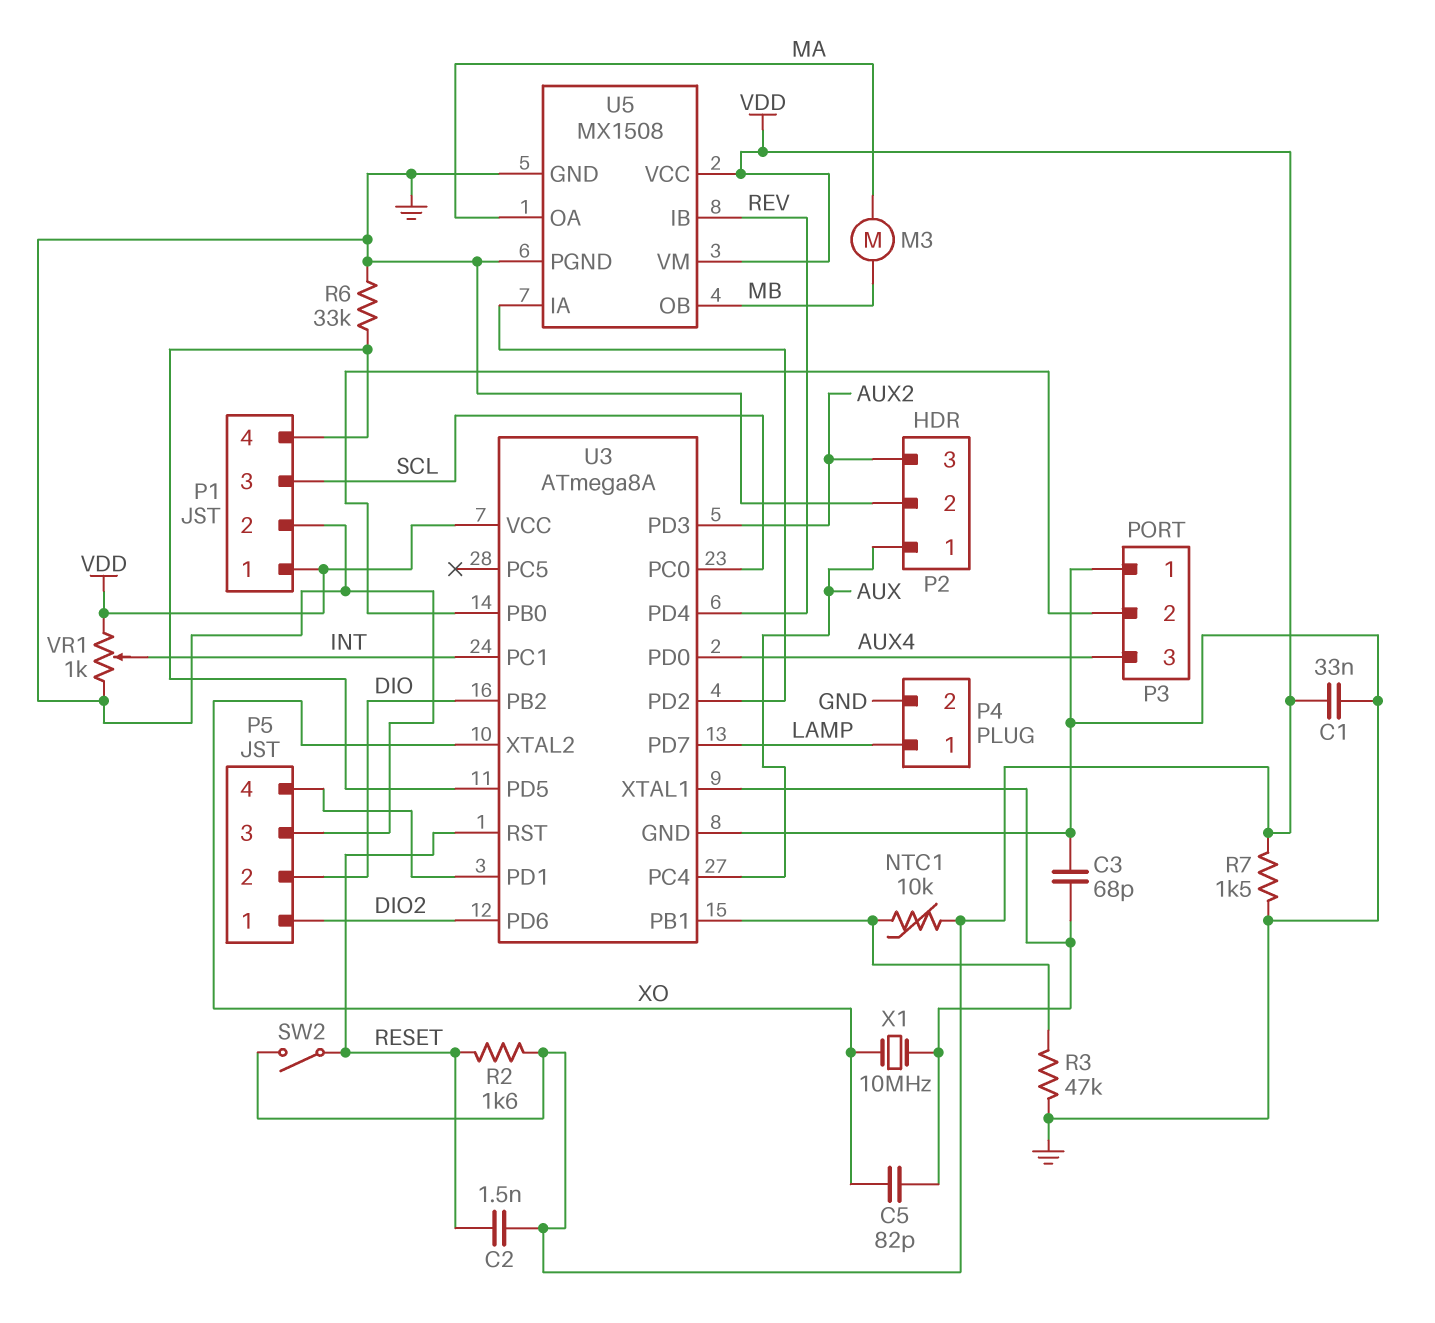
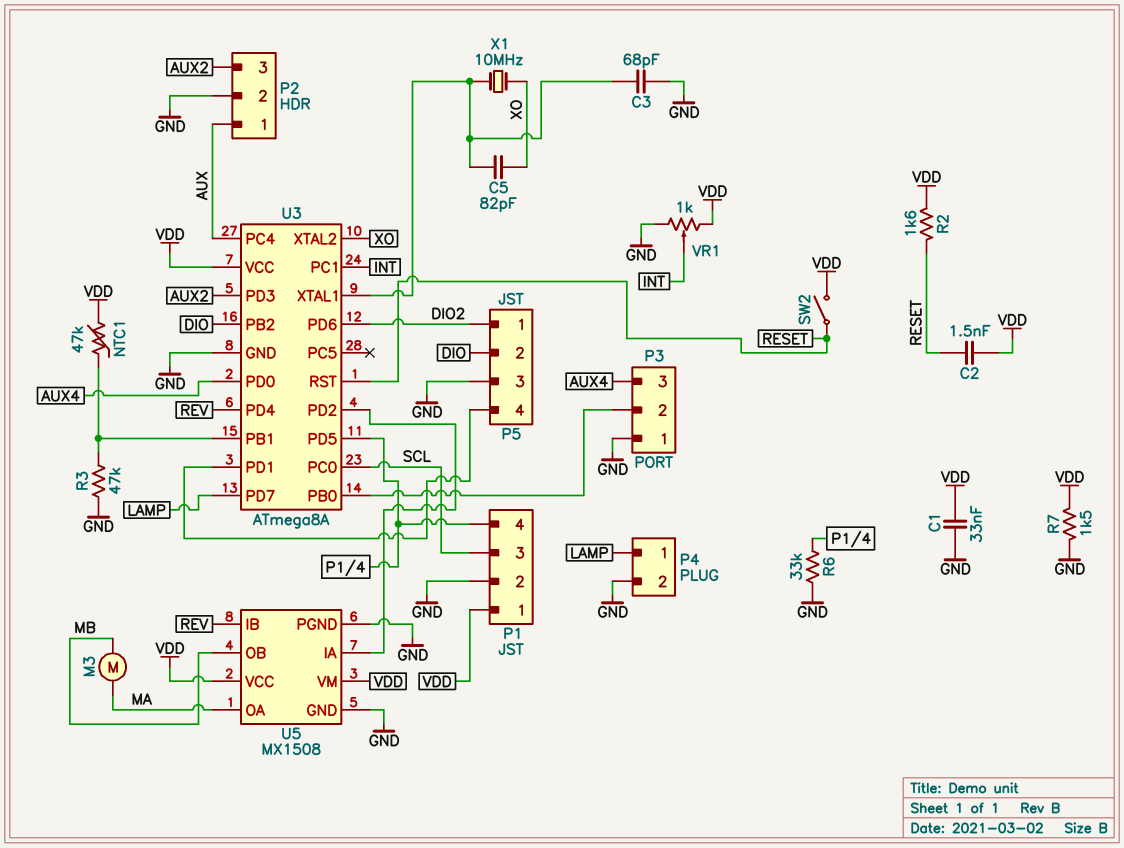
NTC1: 10k (U3/PB1, VDD) -> 47k (U3/PB1, VDD)

